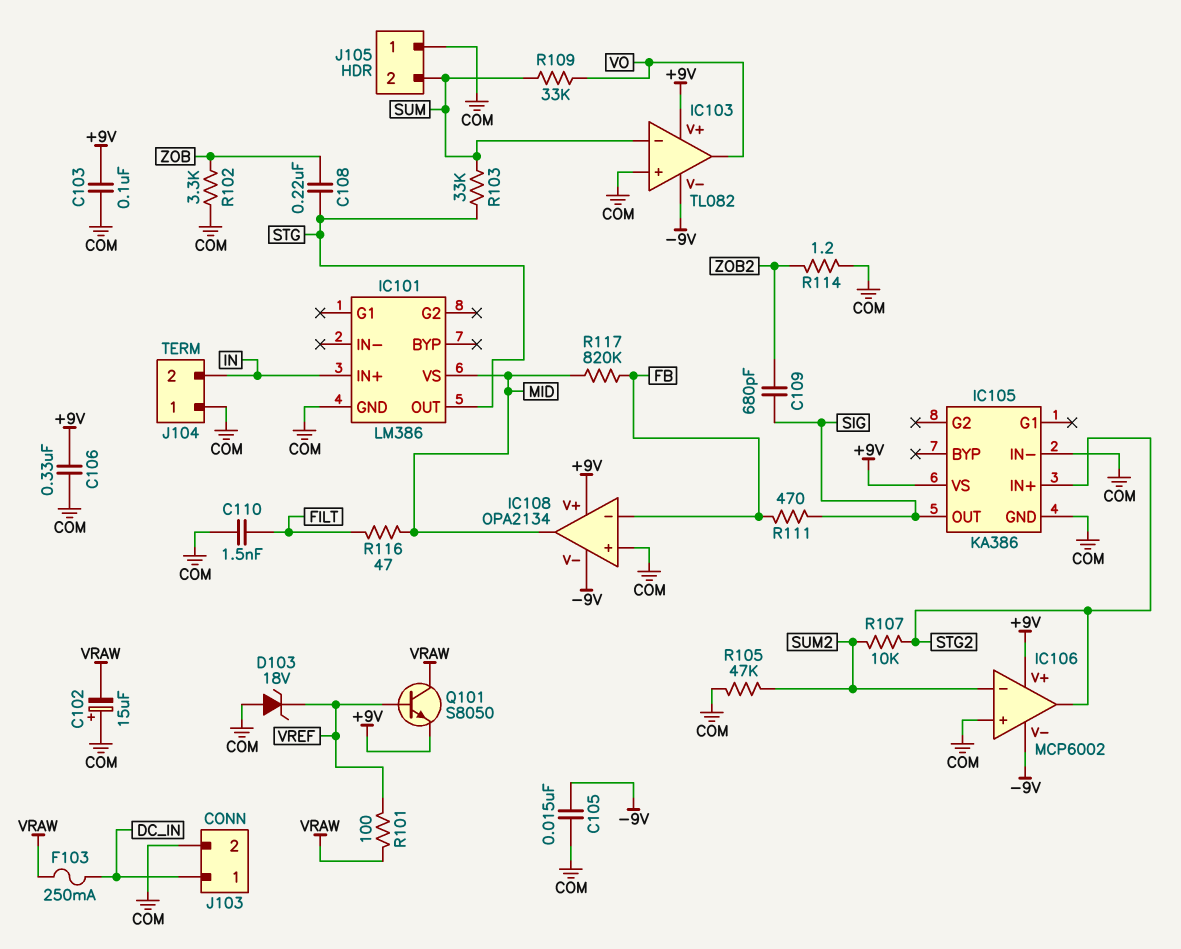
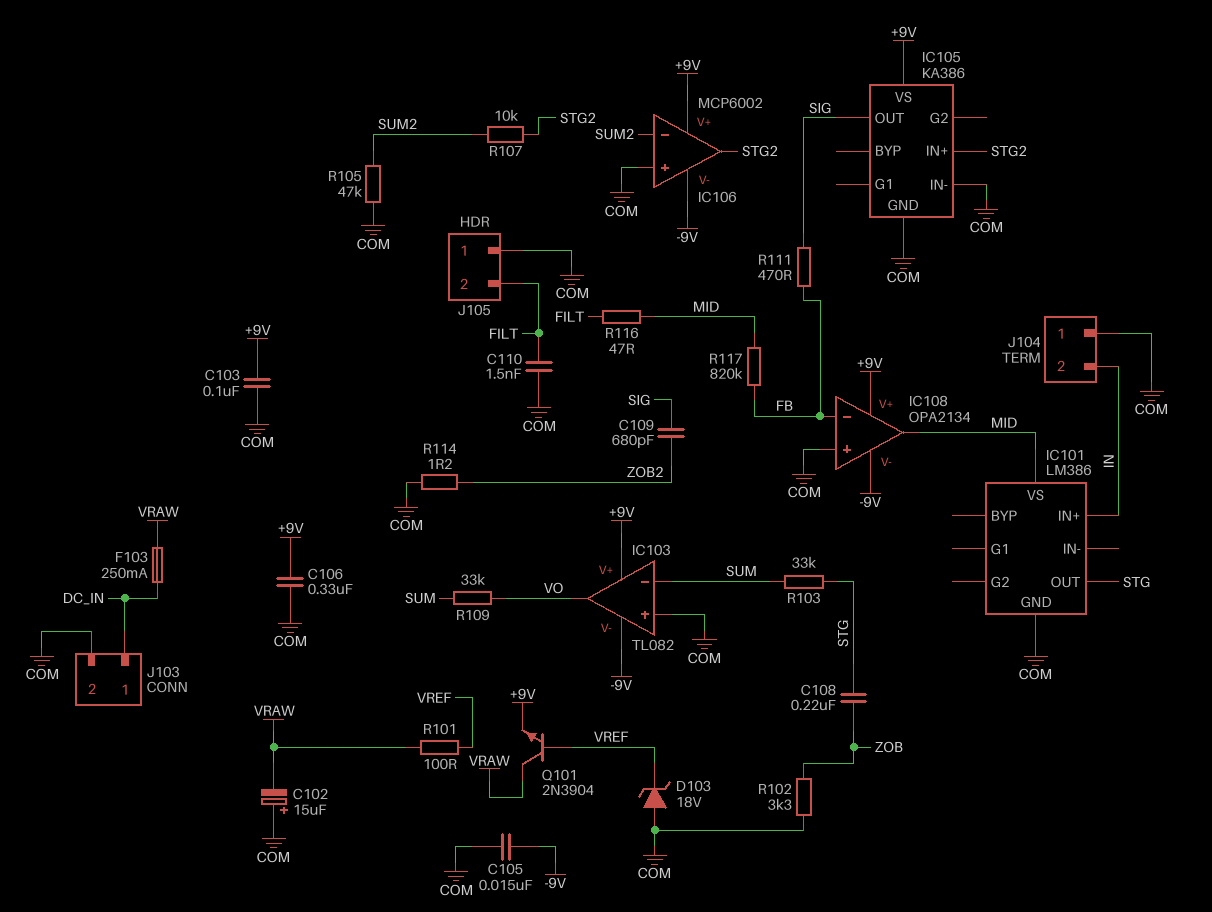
J105 pin 2: SUM -> FILT
Q101: NPN S8050 (B VREF, C VRAW, E +9V) -> NPN 2N3904 (B VREF, C VRAW, E +9V)

